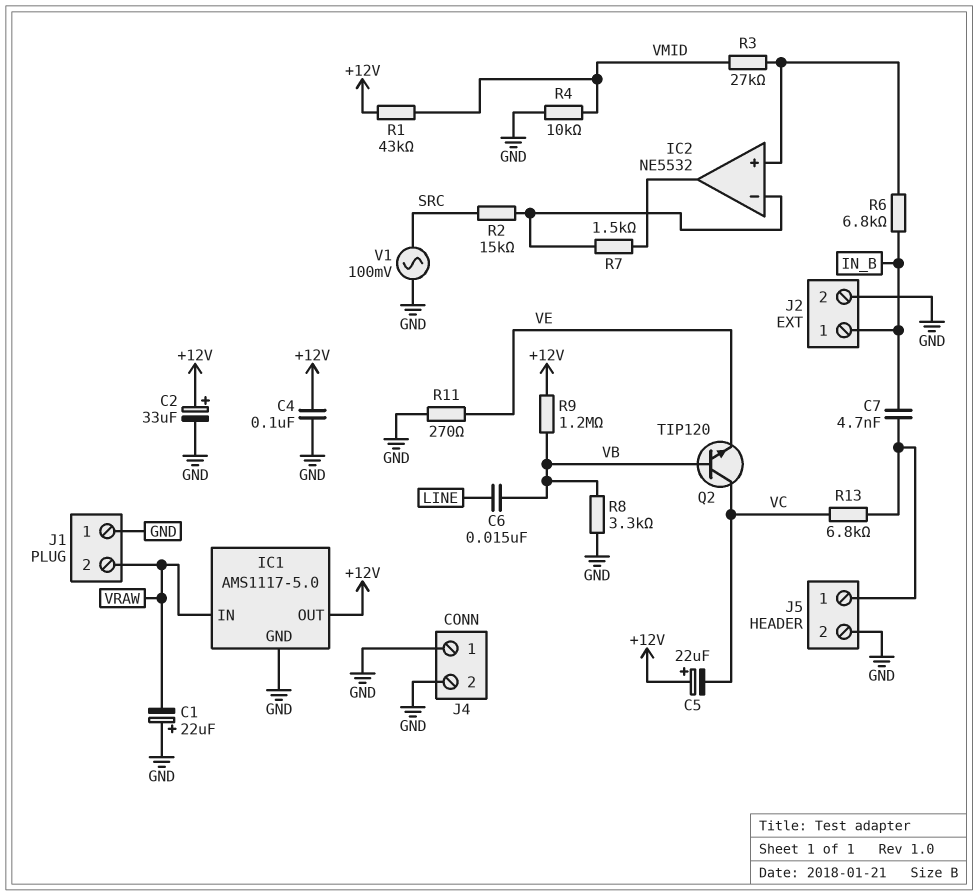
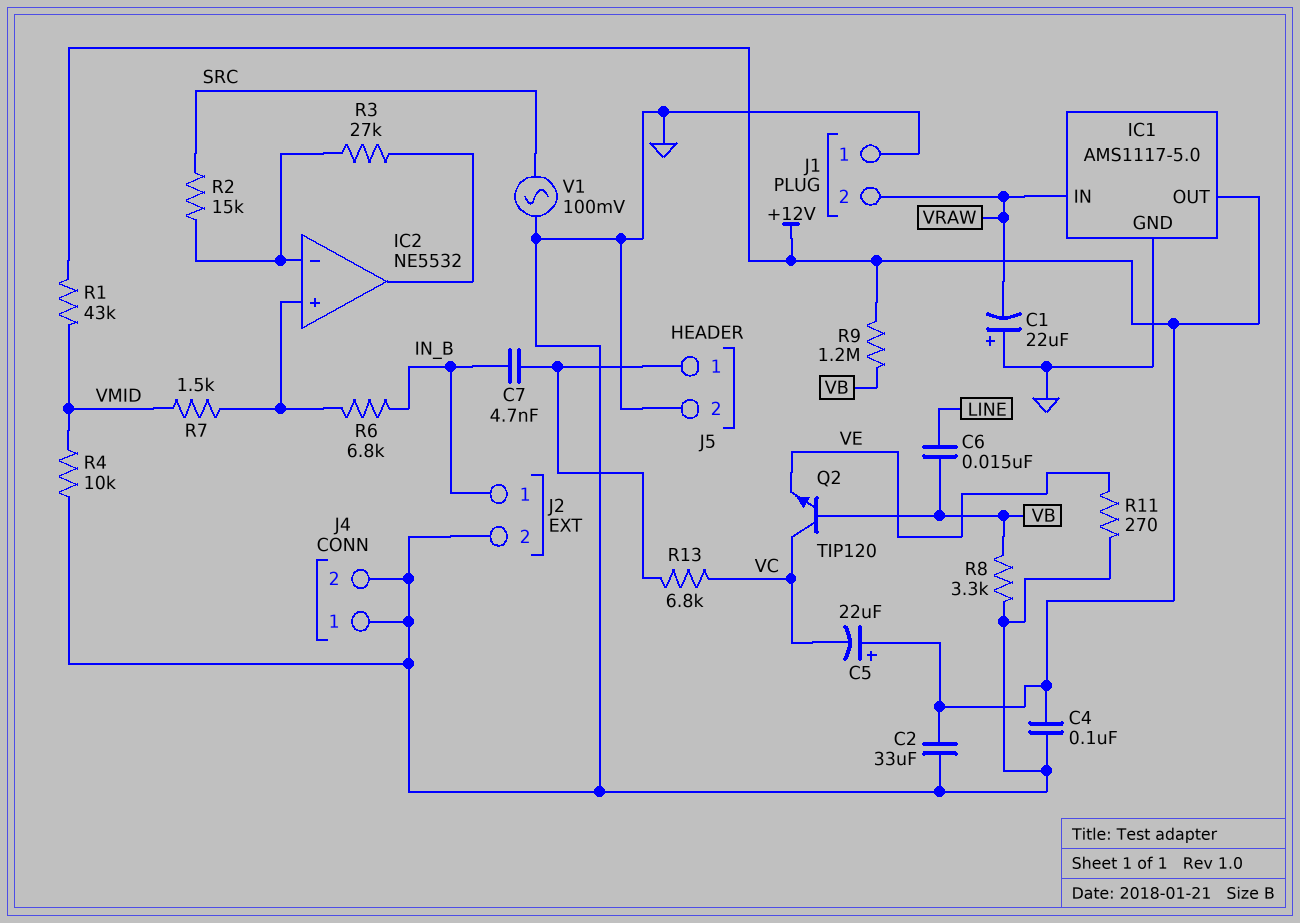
C2: 33uF (plus +12V, minus GND) -> 33uF (+12V, GND)
R3: 27k (IC2/in+, VMID) -> 27k (IC2/in-, IC2/out)
R7: 1.5k (IC2/in-, IC2/out) -> 1.5k (IC2/in+, VMID)

